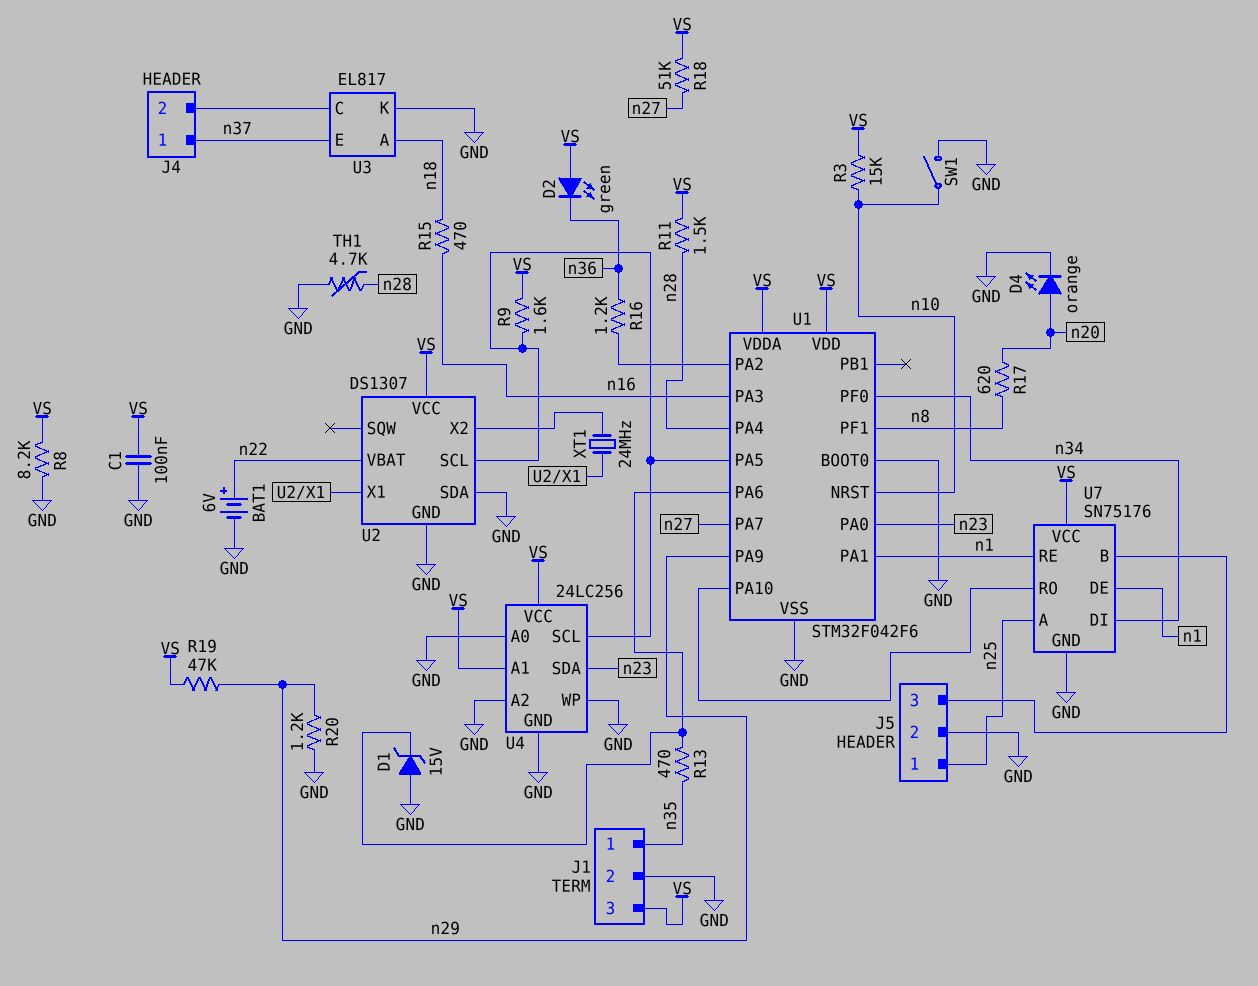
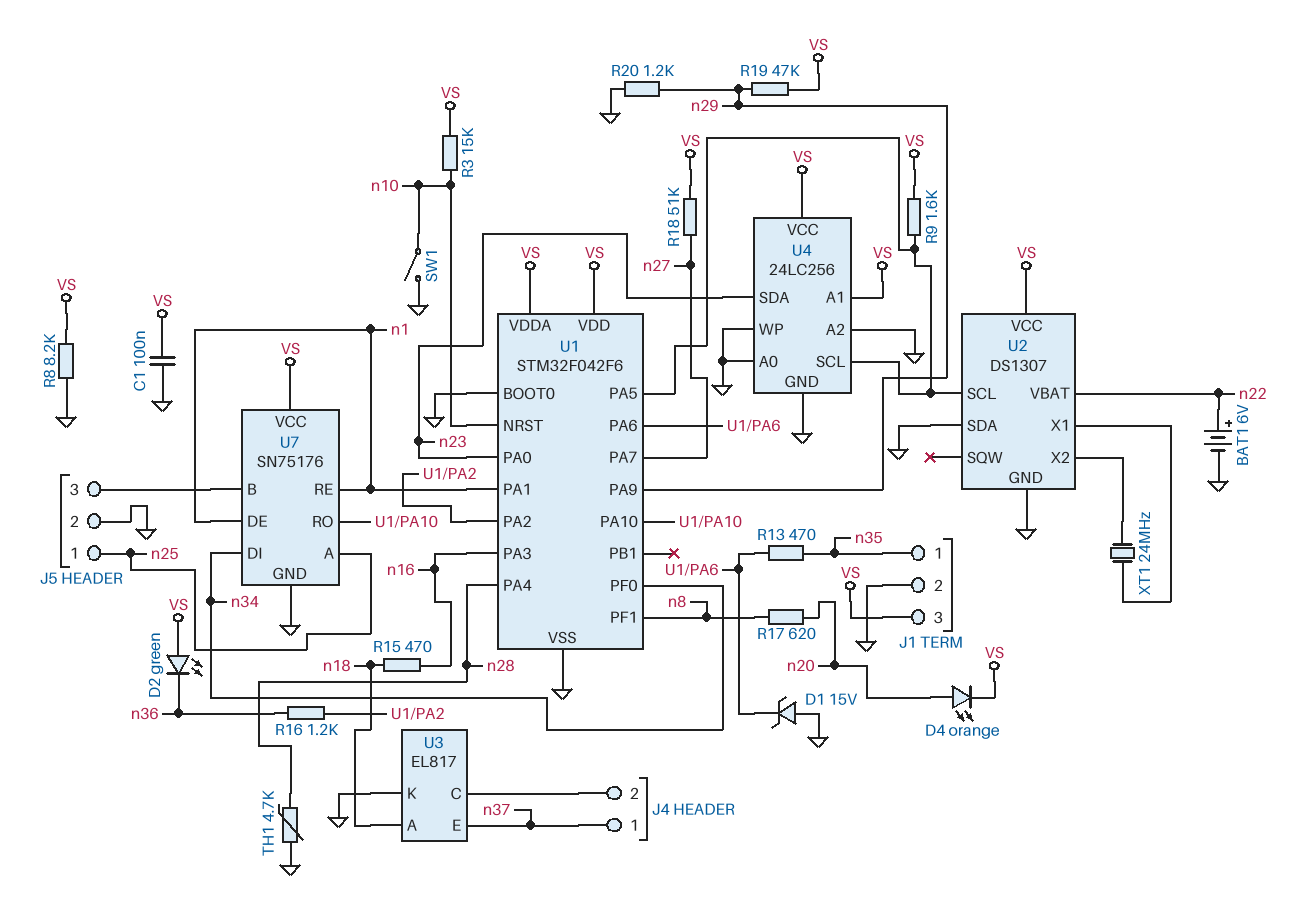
D4: LED orange (A n20, K GND) -> LED orange (A n20, K VS)
R11: 1.5k (VS, n28) -> none

